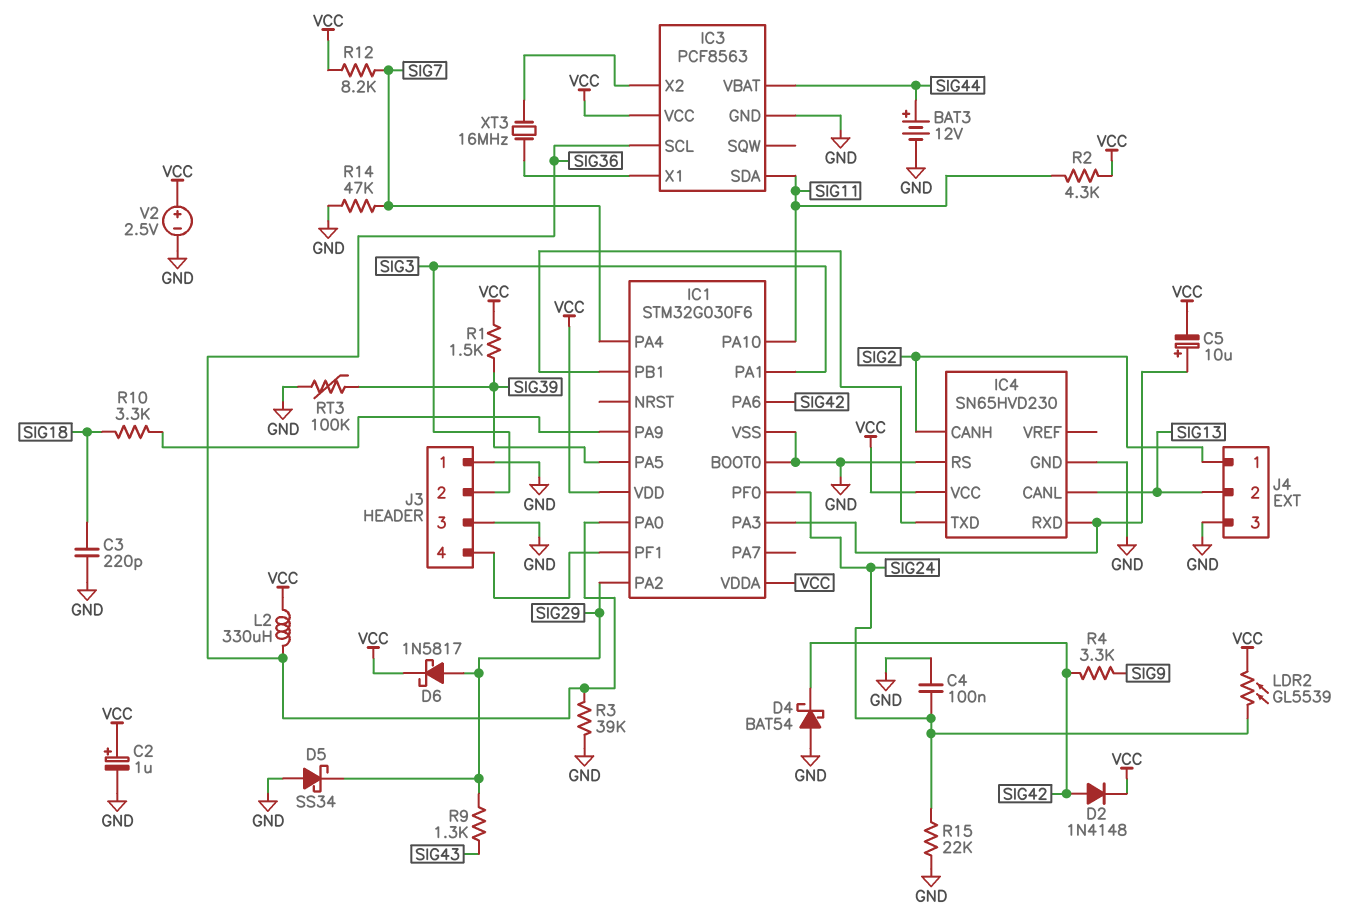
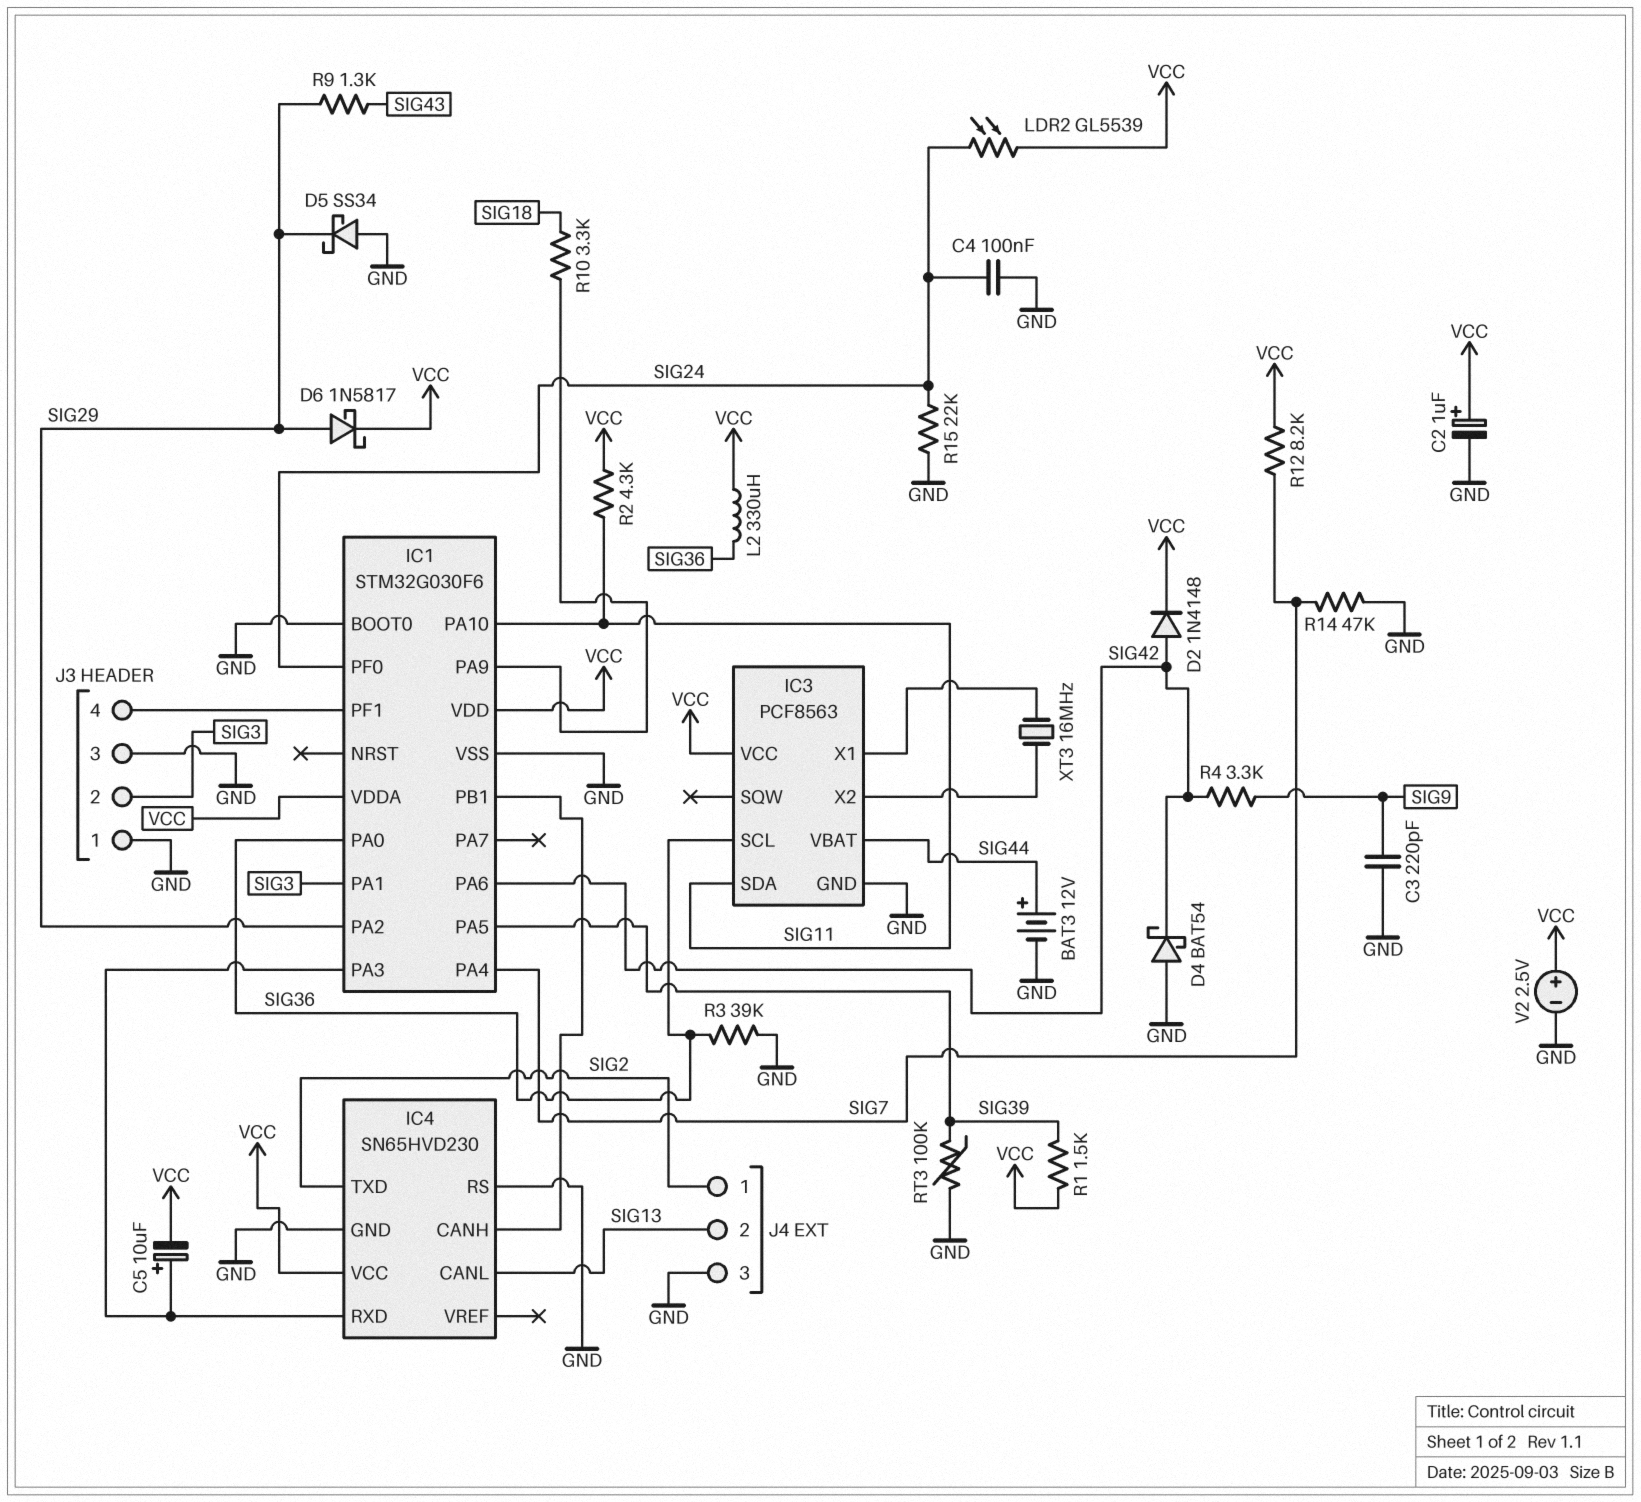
C3: 220pF (GND, SIG18) -> 220pF (GND, SIG9)
IC4 pin CANH: SIG2 -> IC1/PB1
IC4 pin TXD: IC1/PB1 -> SIG2

